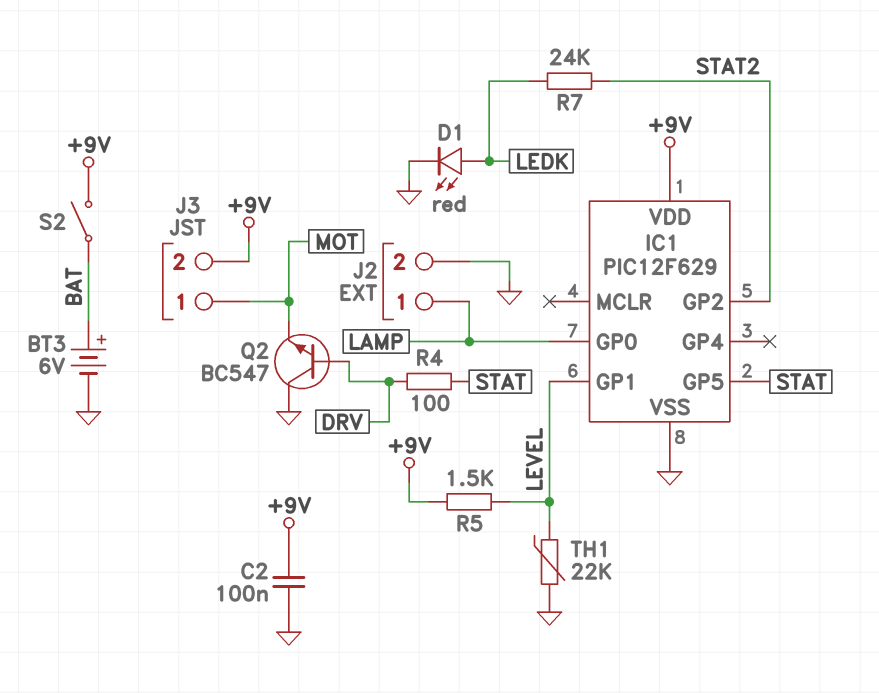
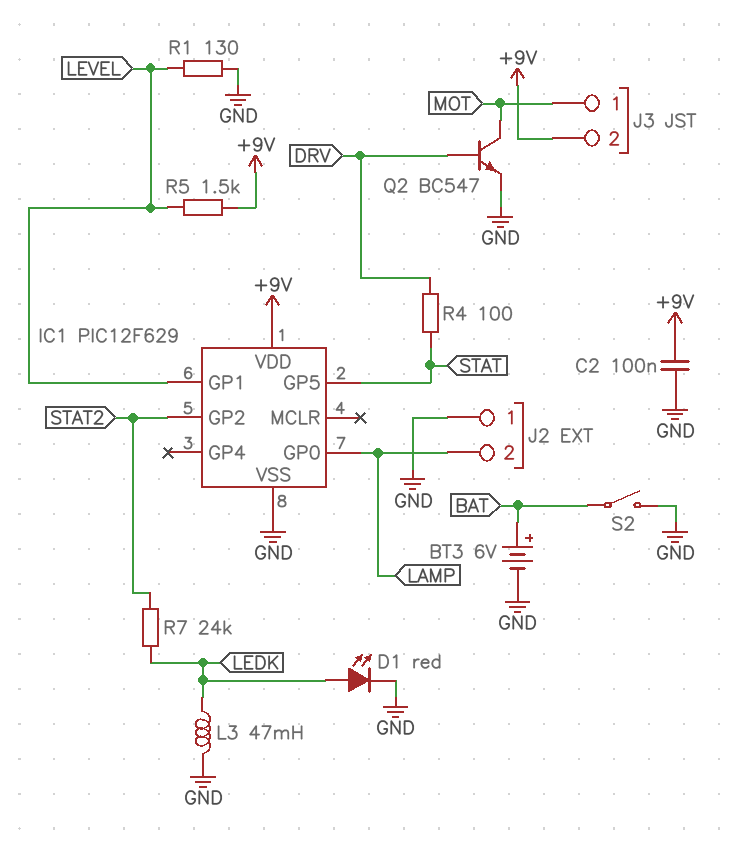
J2 pin 1: LAMP -> GND
J2 pin 2: GND -> LAMP
L3: none -> 47mH (GND, LEDK)
Q2: NPN BC547 (B DRV, C GND, E MOT) -> NPN BC547 (B DRV, C MOT, E GND)
R1: none -> 130 (GND, LEVEL)
S2: switch (+9V, BAT) -> switch (BAT, GND)
TH1: 22k (GND, LEVEL) -> none

